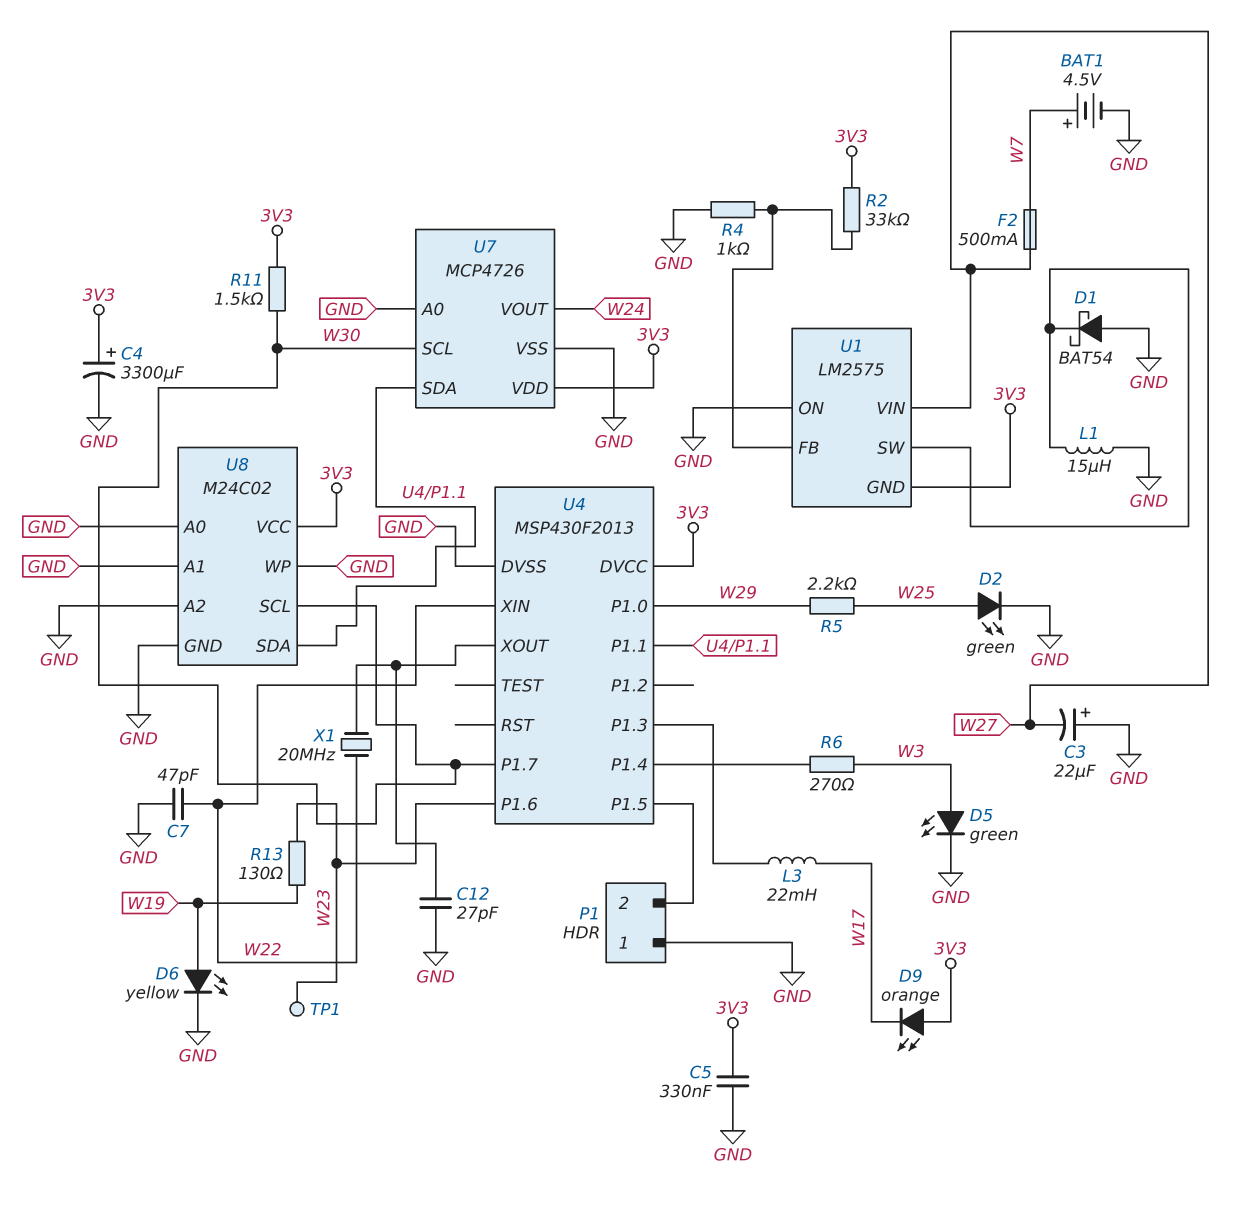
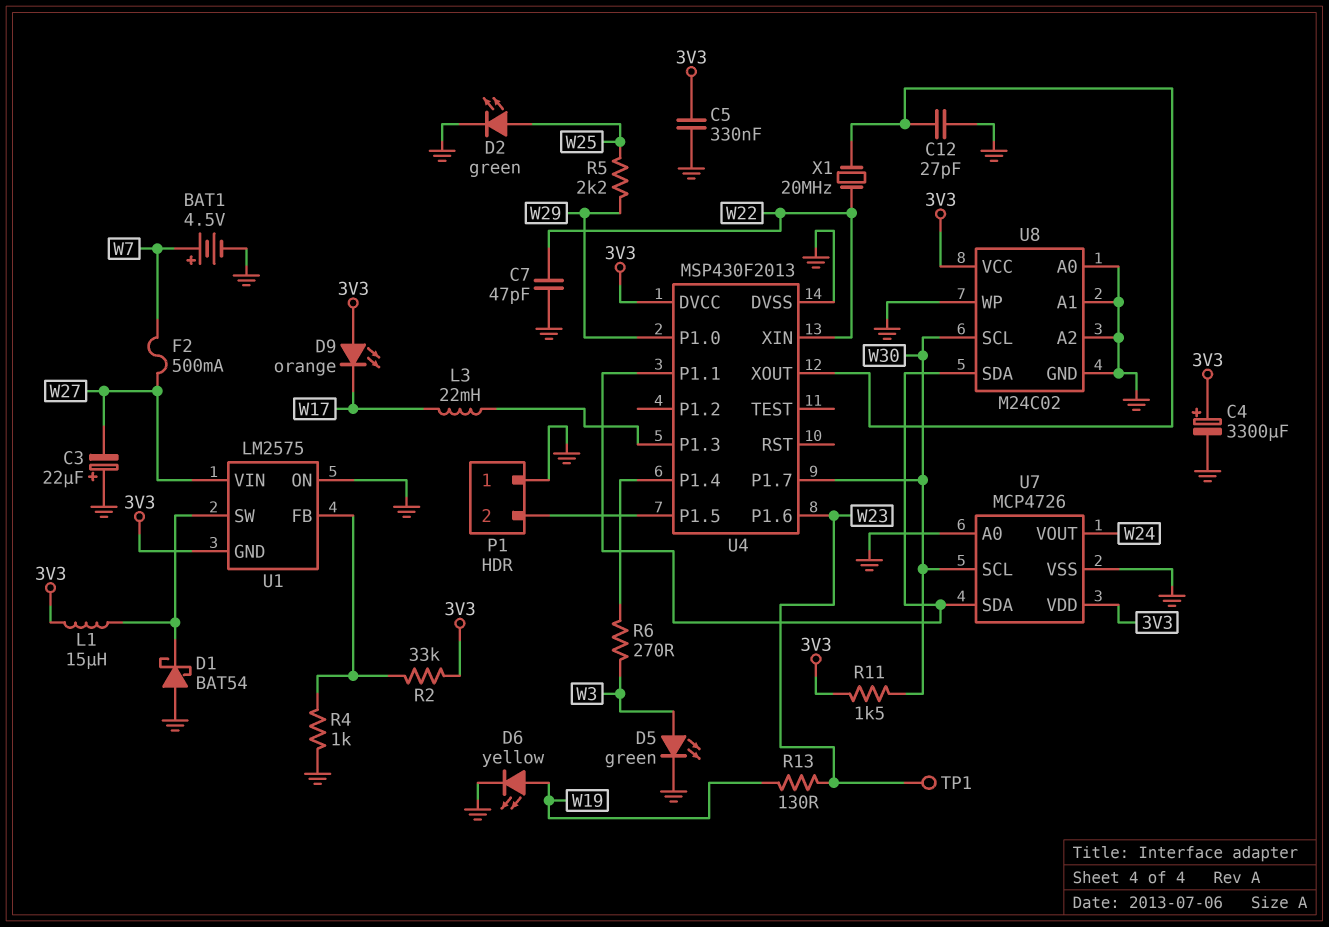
L1: 15uH (GND, U1/SW) -> 15uH (3V3, U1/SW)

